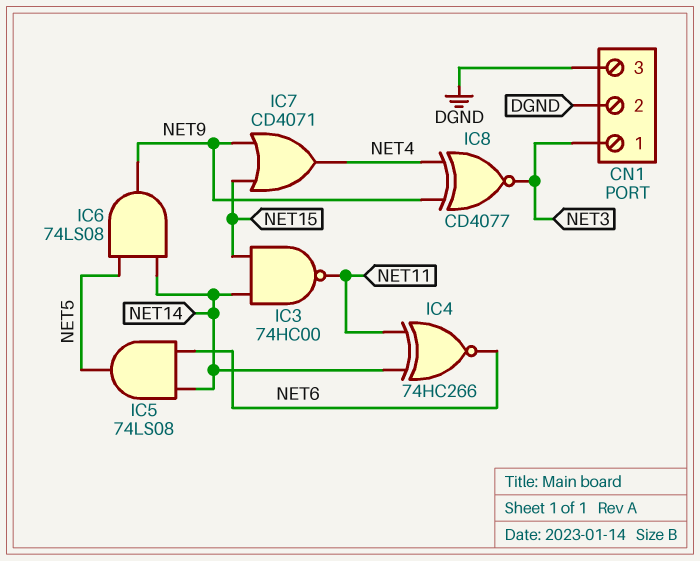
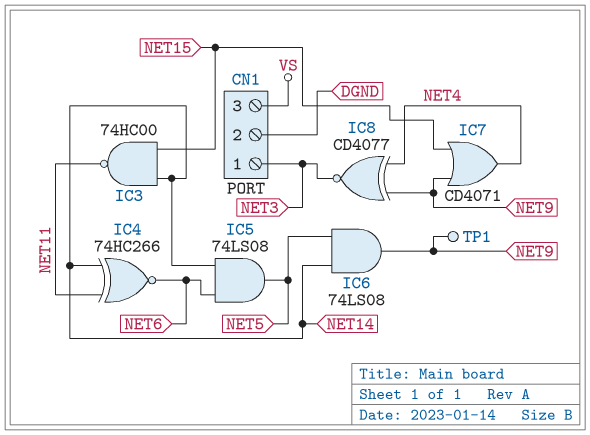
CN1 pin 3: DGND -> VS
TP1: none -> test point (NET9)

